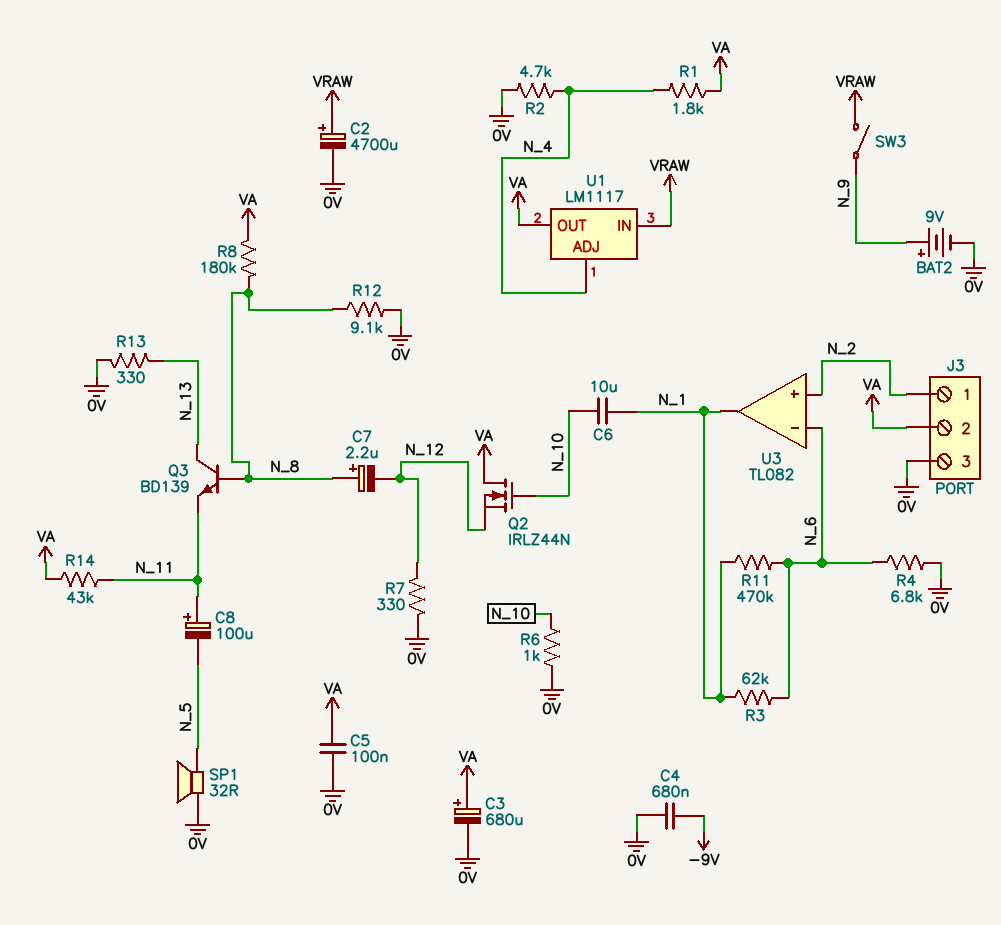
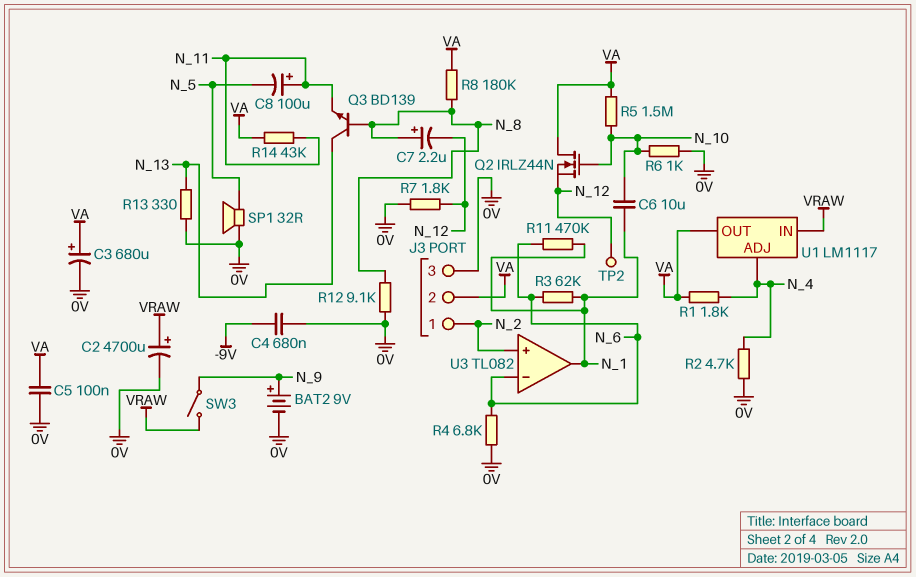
R5: none -> 1.5M (N_10, VA)
R7: 330 (0V, N_12) -> 1.8k (0V, N_12)
TP2: none -> test point (N_12)

